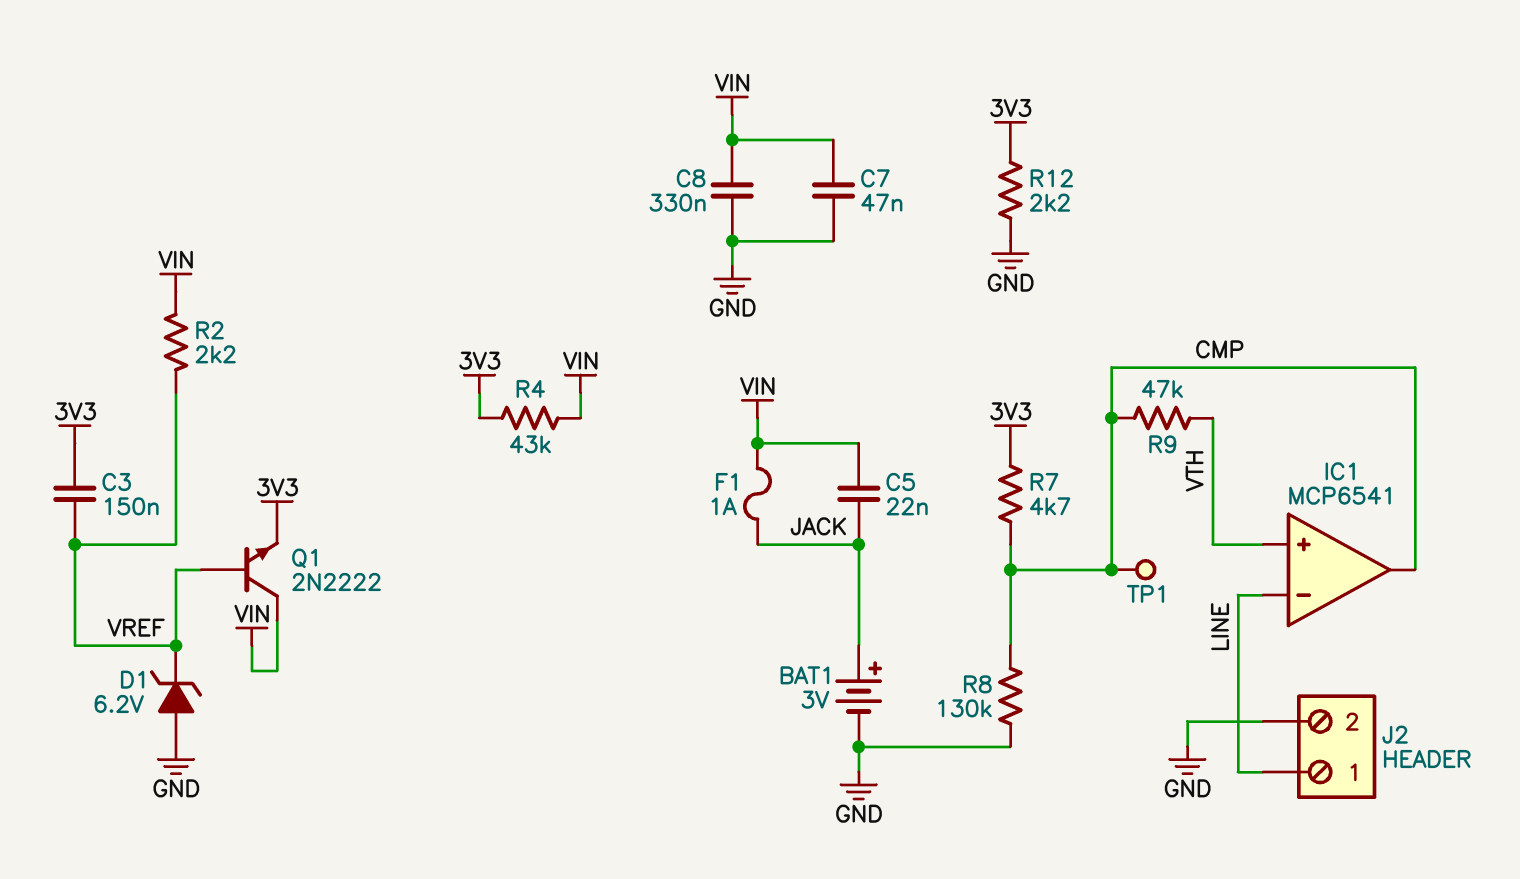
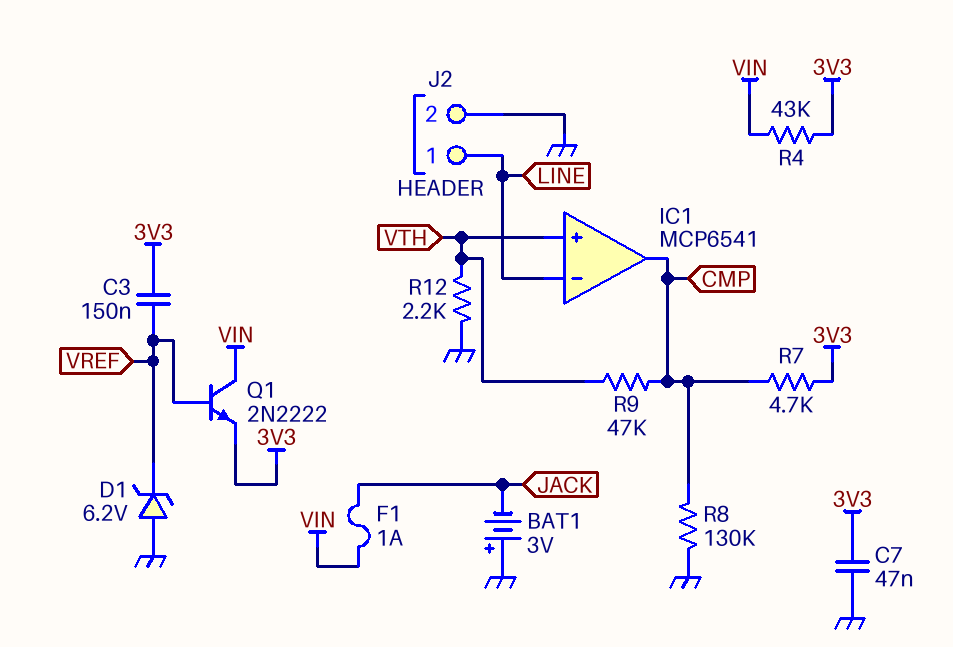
BAT1: 3V (plus JACK, minus GND) -> 3V (plus GND, minus JACK)
C5: 22nF (JACK, VIN) -> none
C7: 47nF (GND, VIN) -> 47nF (3V3, GND)
C8: 330nF (GND, VIN) -> none
R2: 2.2k (VIN, VREF) -> none
R12: 2.2k (3V3, GND) -> 2.2k (GND, VTH)
TP1: test point (CMP) -> none

